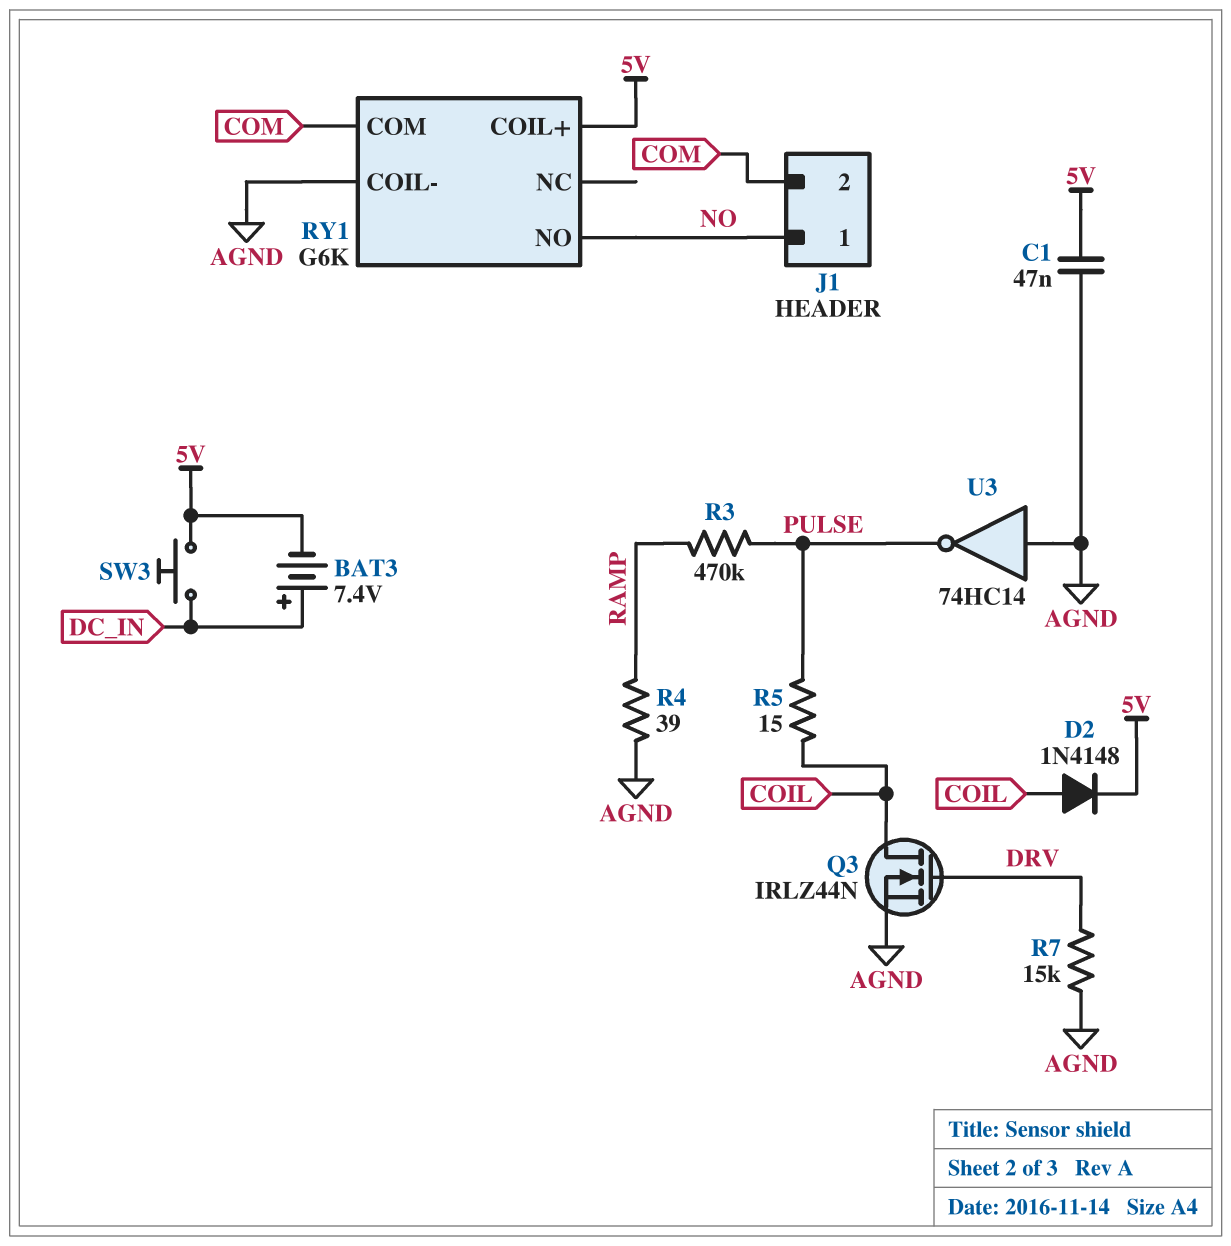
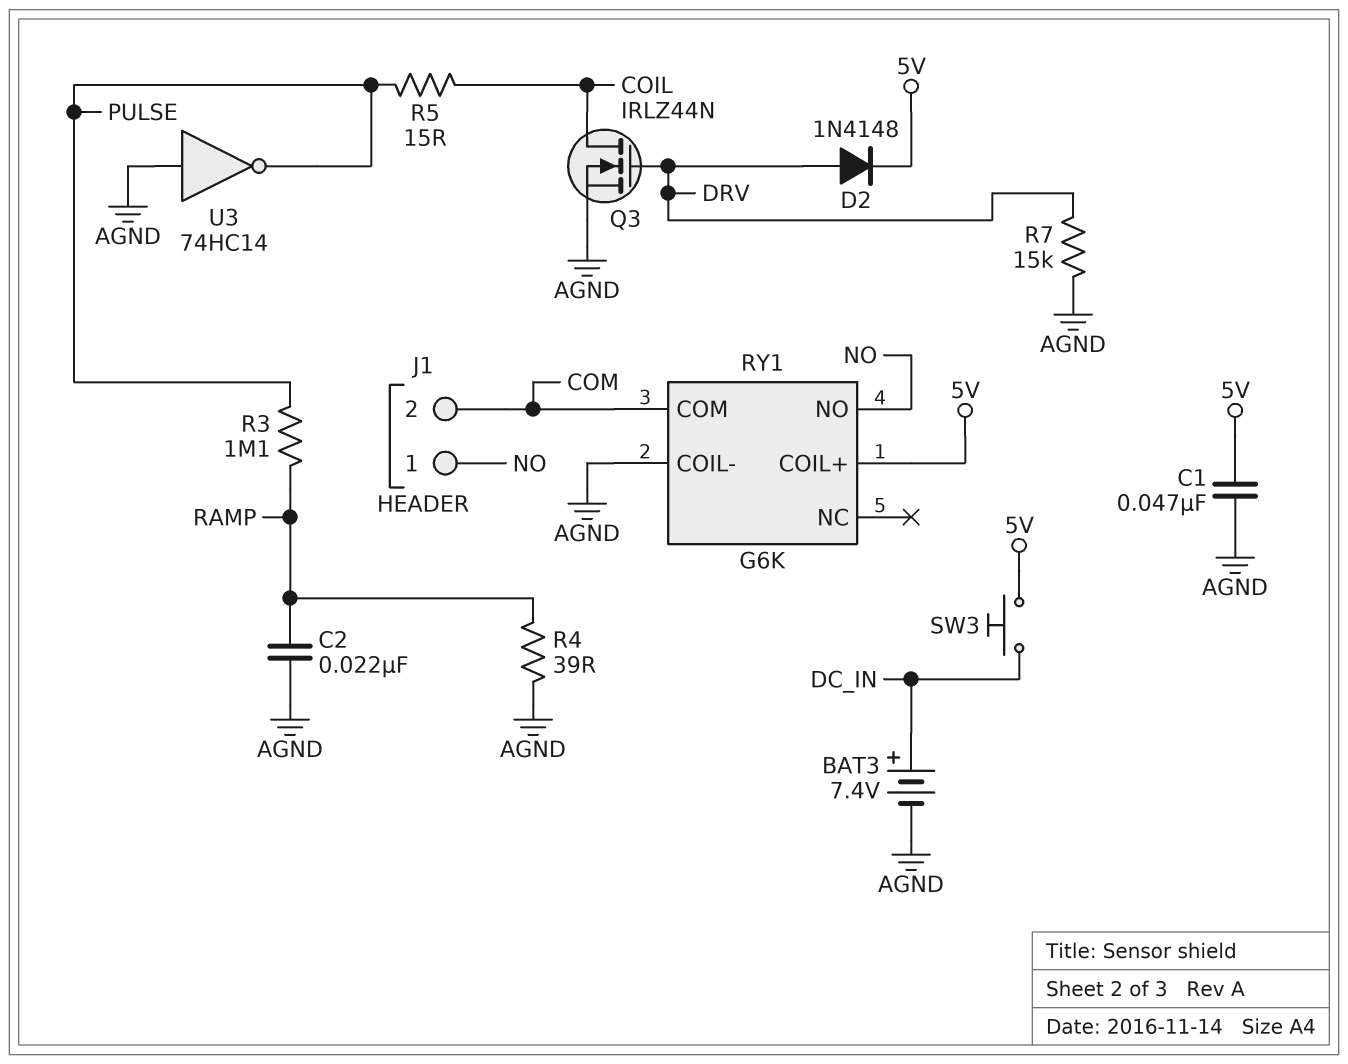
BAT3: 7.4V (plus DC_IN, minus 5V) -> 7.4V (plus DC_IN, minus AGND)
C2: none -> 22nF (AGND, RAMP)
D2: diode 1N4148 (A COIL, K 5V) -> diode 1N4148 (A DRV, K 5V)
R3: 470k (PULSE, RAMP) -> 1.1M (PULSE, RAMP)

